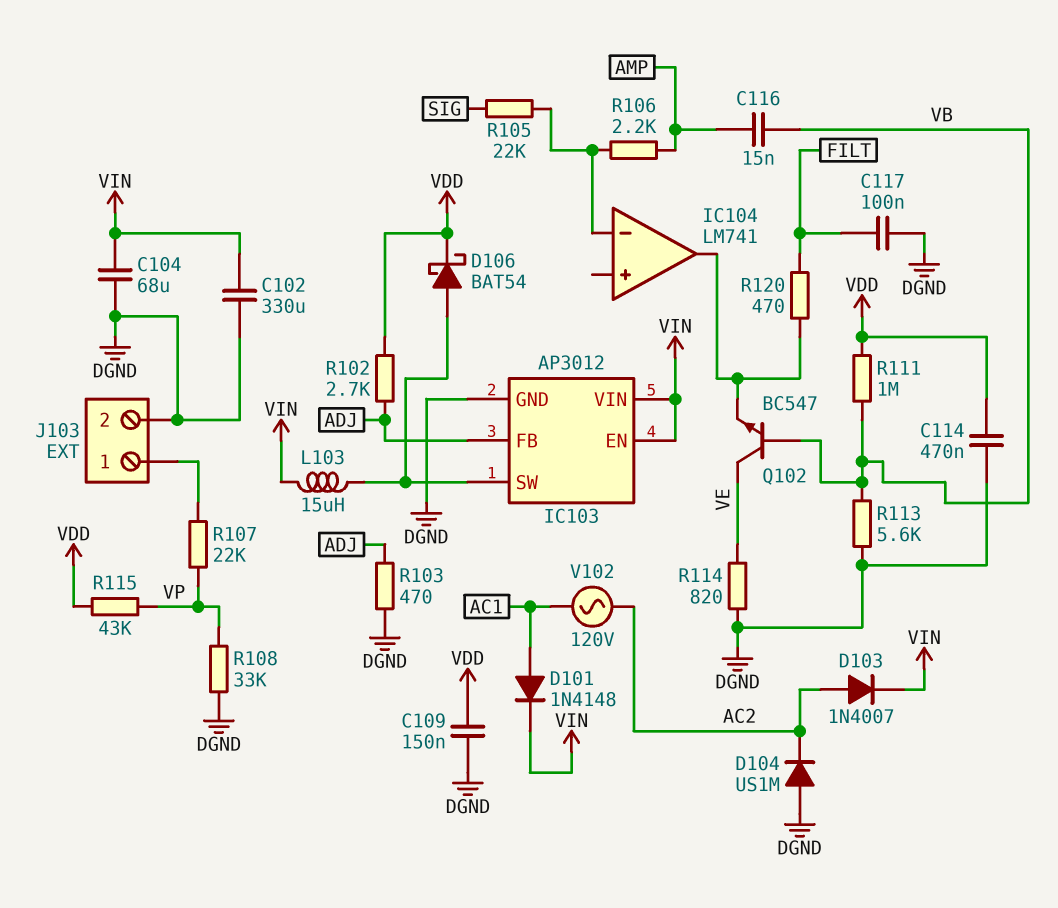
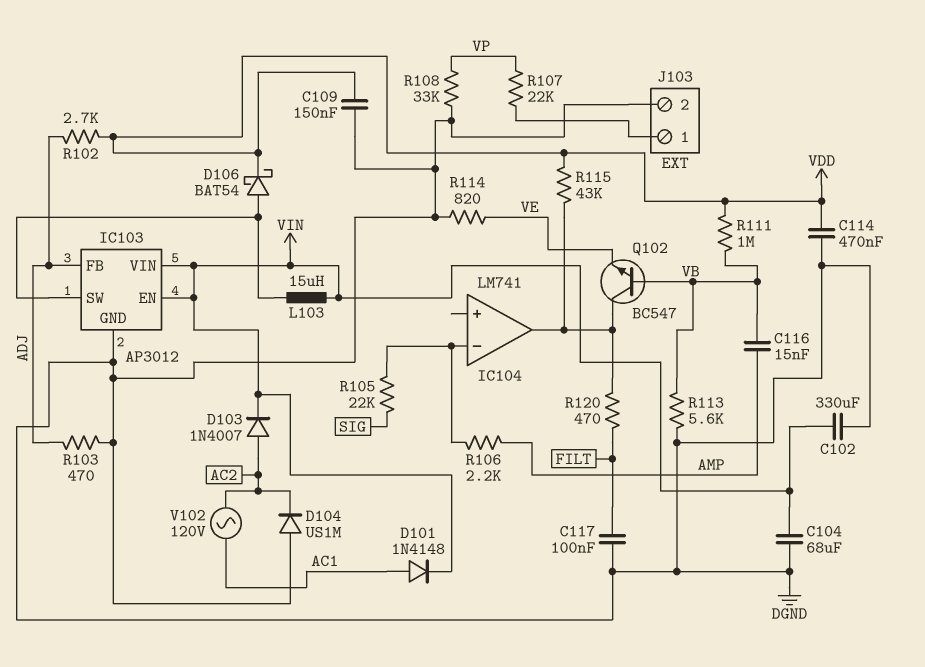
Q102: NPN BC547 (B VB, C VE, E IC104/out) -> NPN BC547 (B VB, C IC104/out, E VE)
R115: 43k (VDD, VP) -> 43k (IC104/out, VDD)

